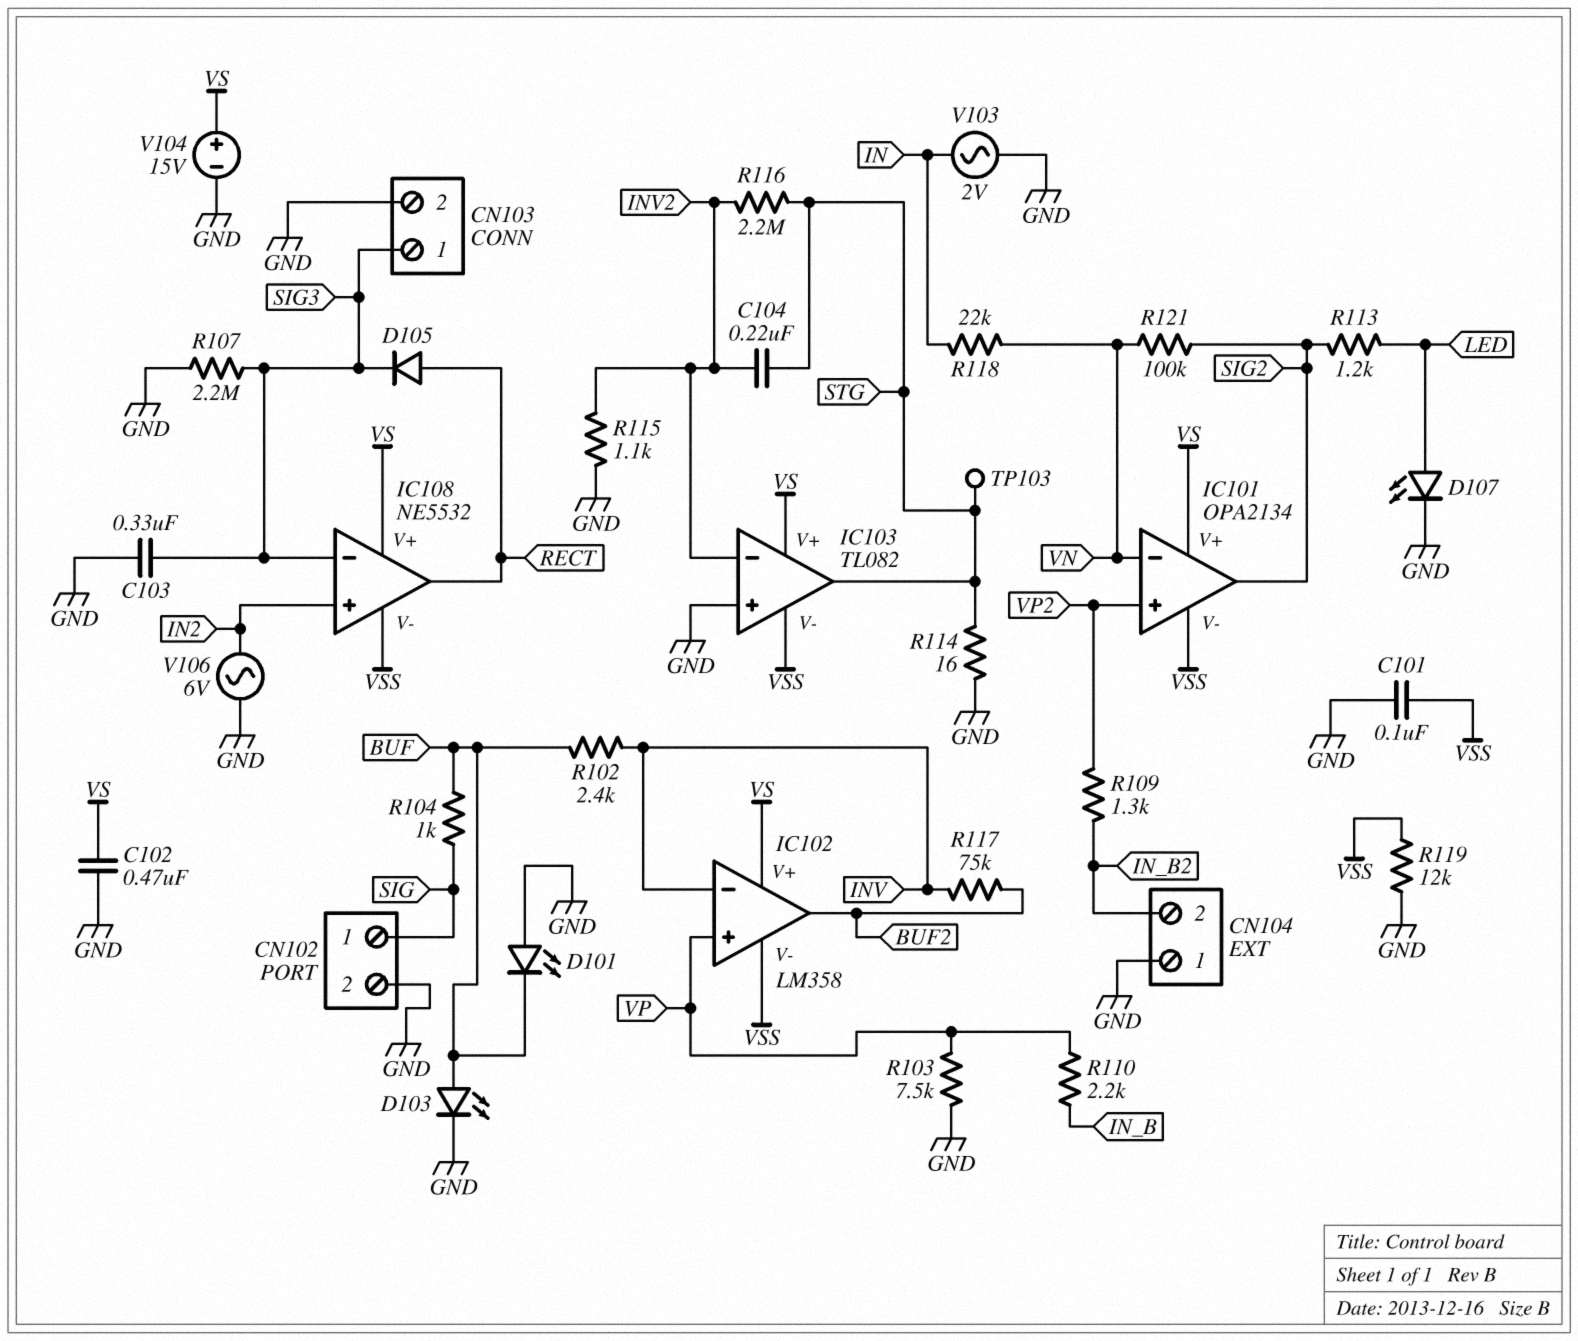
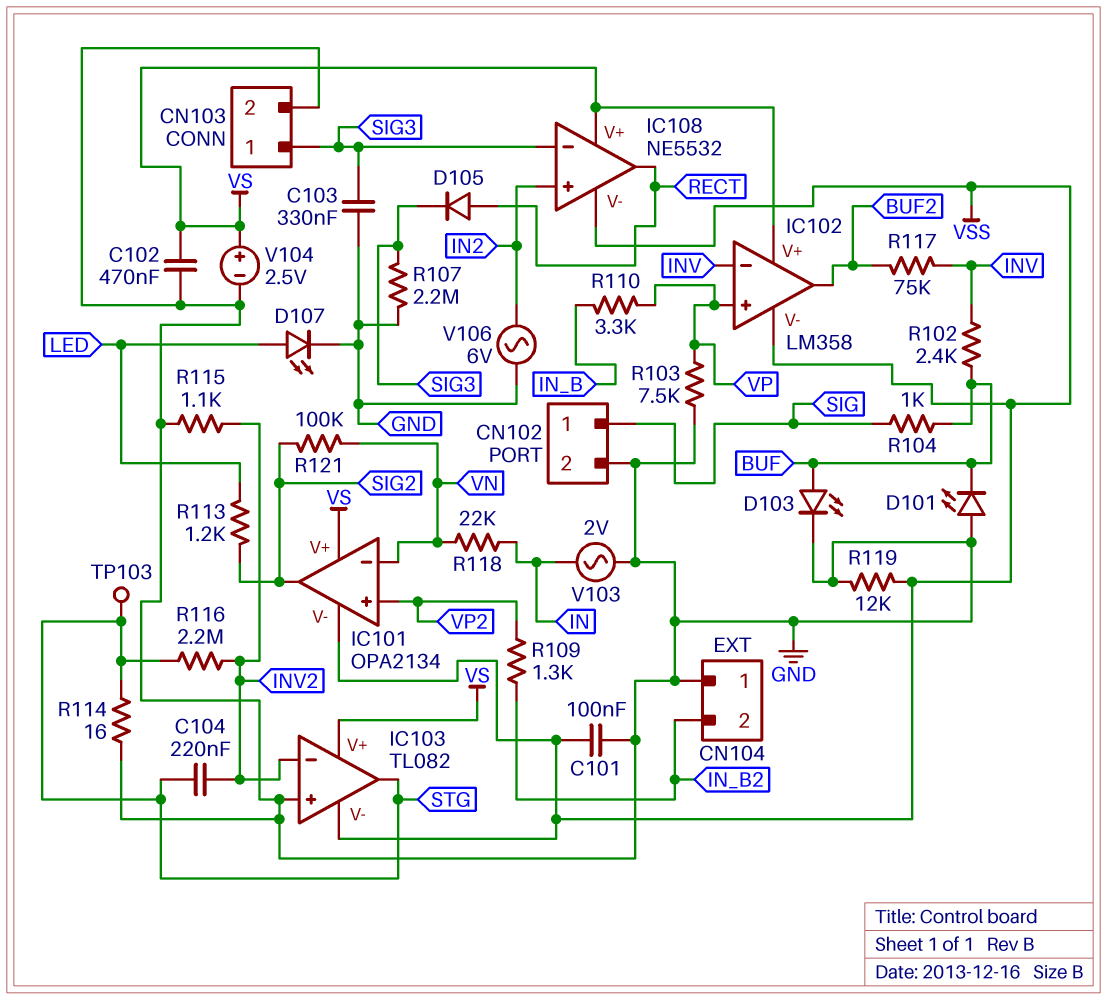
R110: 2.2k (IN_B, VP) -> 3.3k (IN_B, VP)
V104: 15V (plus VS, minus GND) -> 2.5V (plus VS, minus GND)

